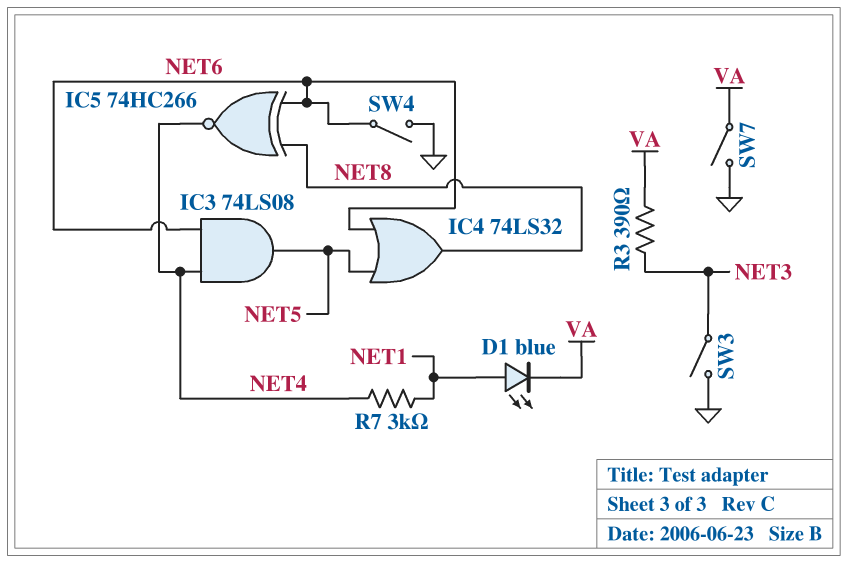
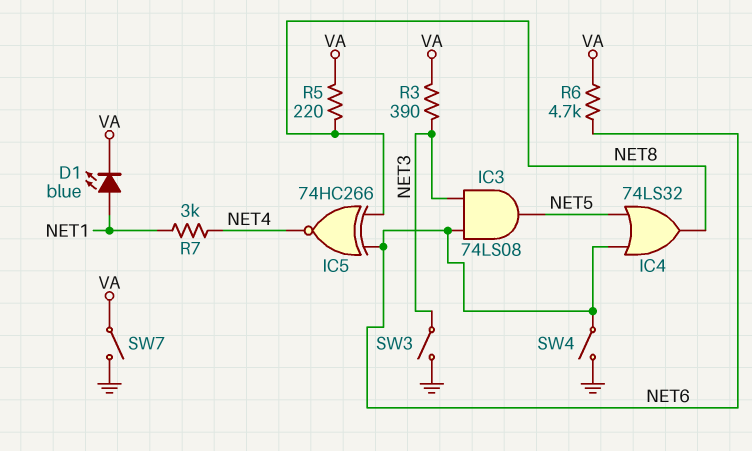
IC3: AND 74LS08 (in NET4, in NET6, out NET5) -> AND 74LS08 (in NET3, in NET6, out NET5)
R5: none -> 220 (NET8, VA)
R6: none -> 4.7k (NET6, VA)

